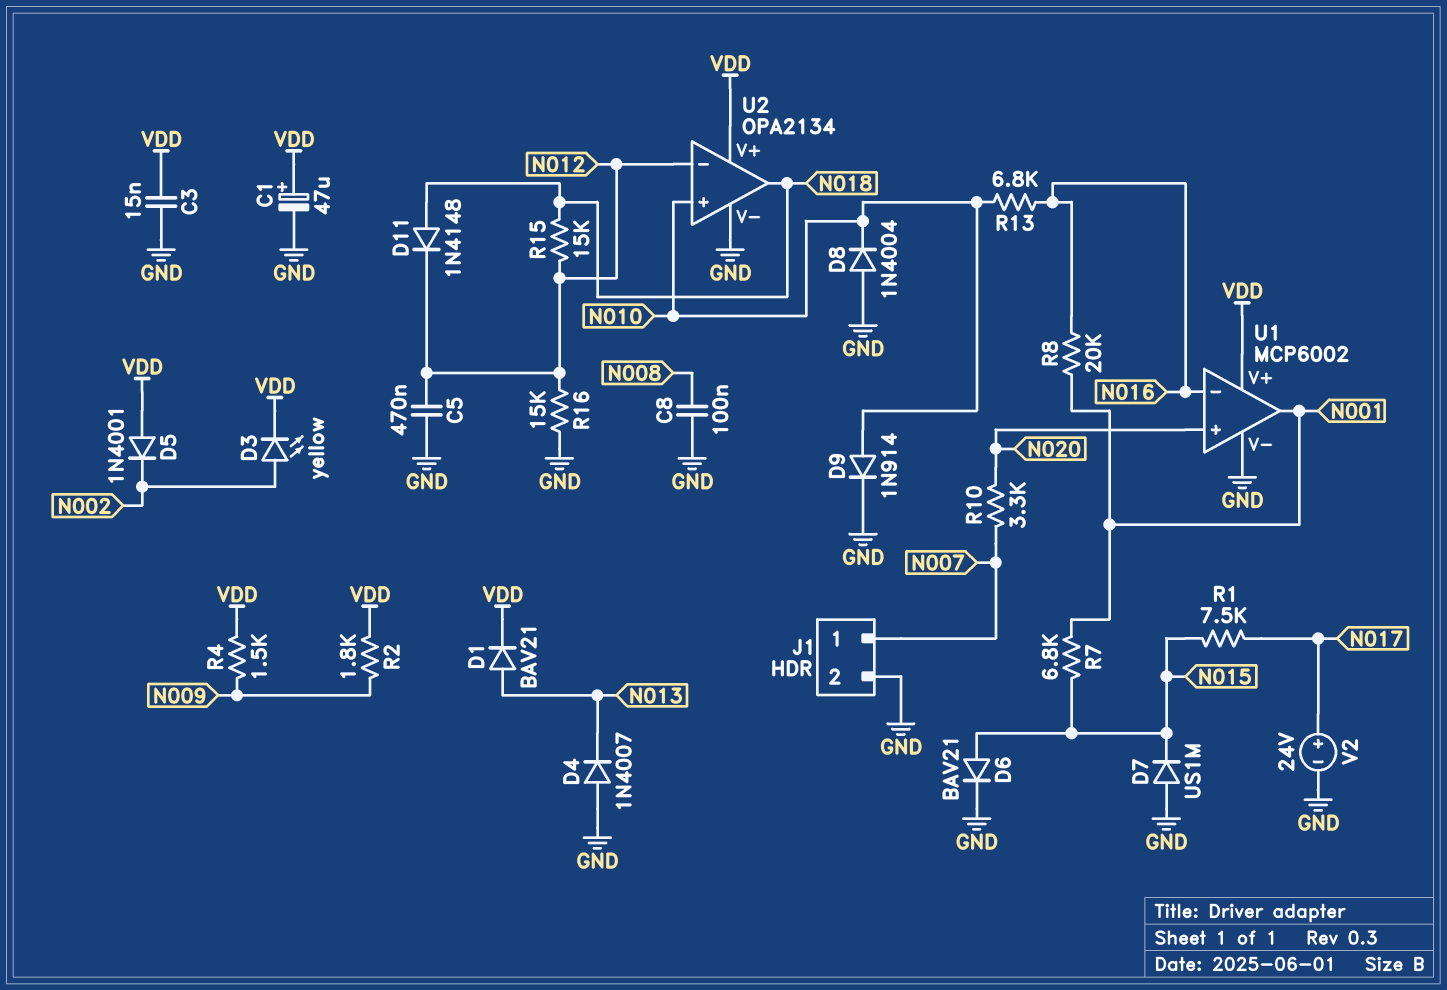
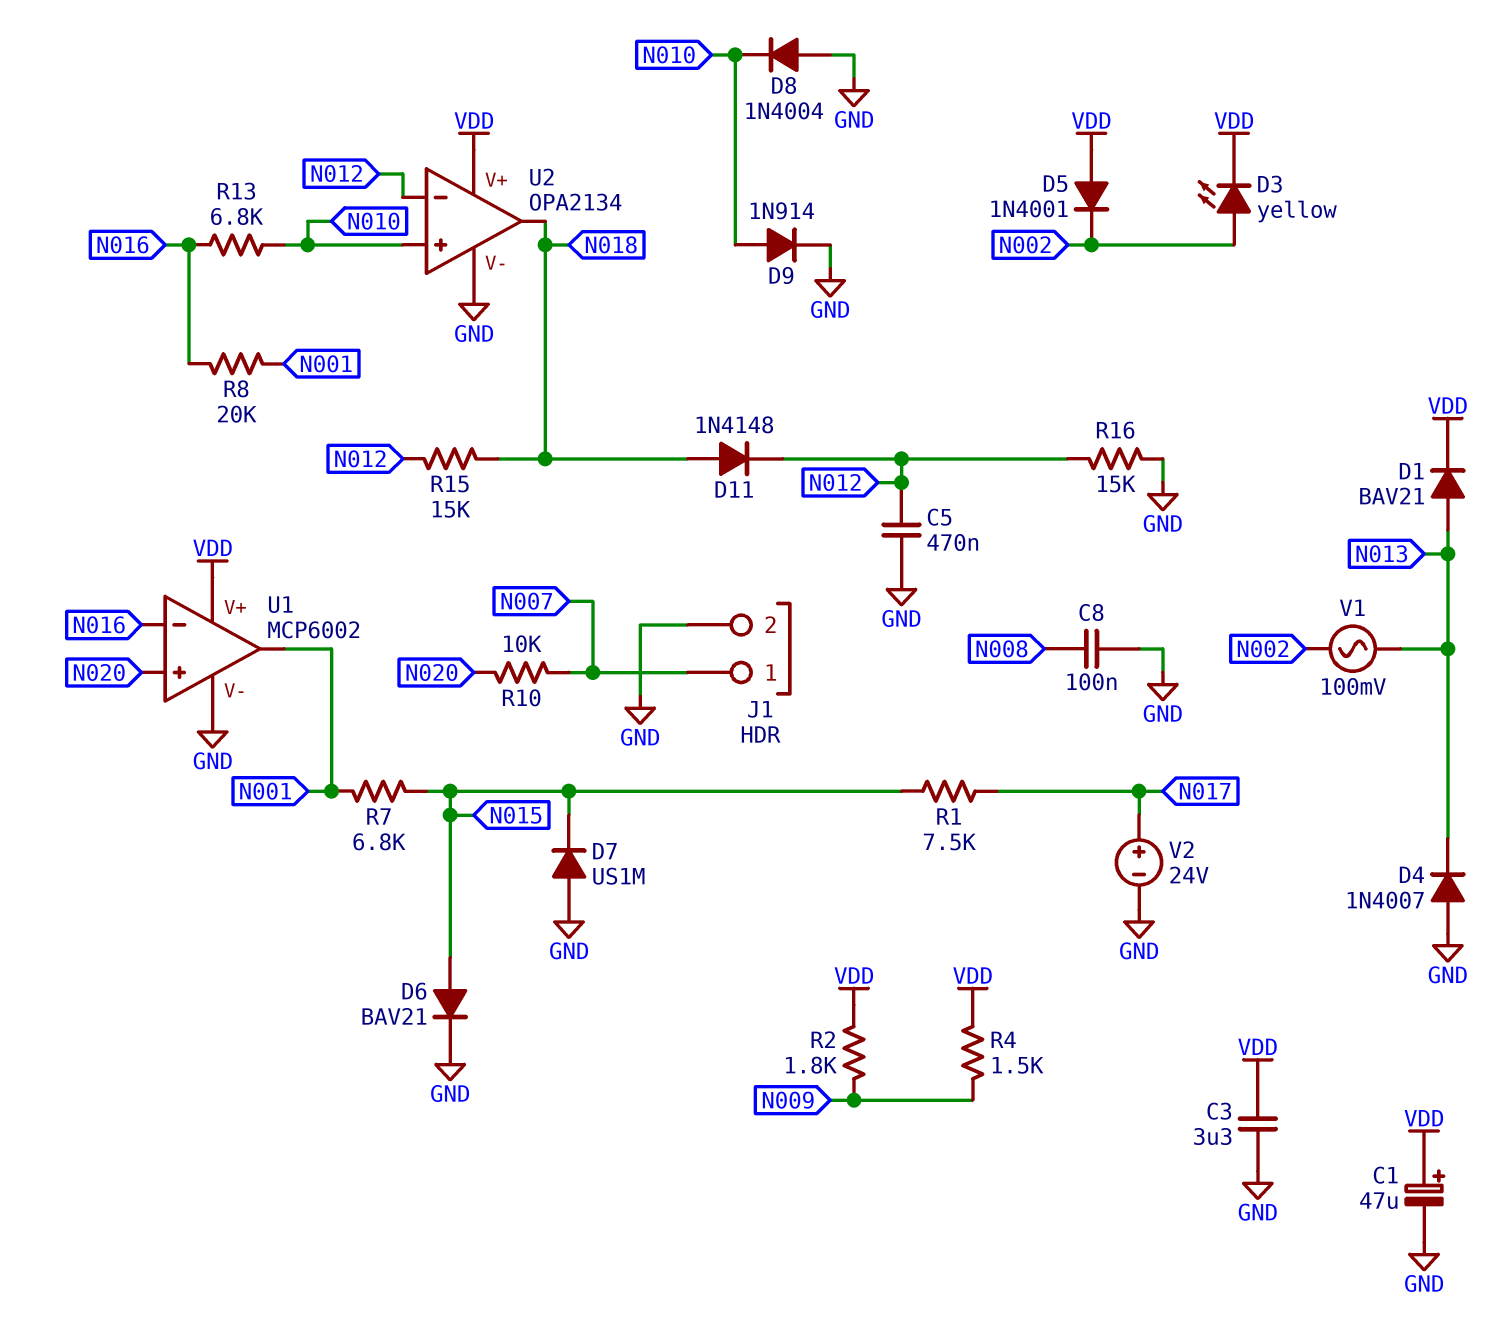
C3: 15nF (GND, VDD) -> 3.3uF (GND, VDD)
R10: 3.3k (N007, N020) -> 10k (N007, N020)
V1: none -> AC 100mV (N002, N013)

